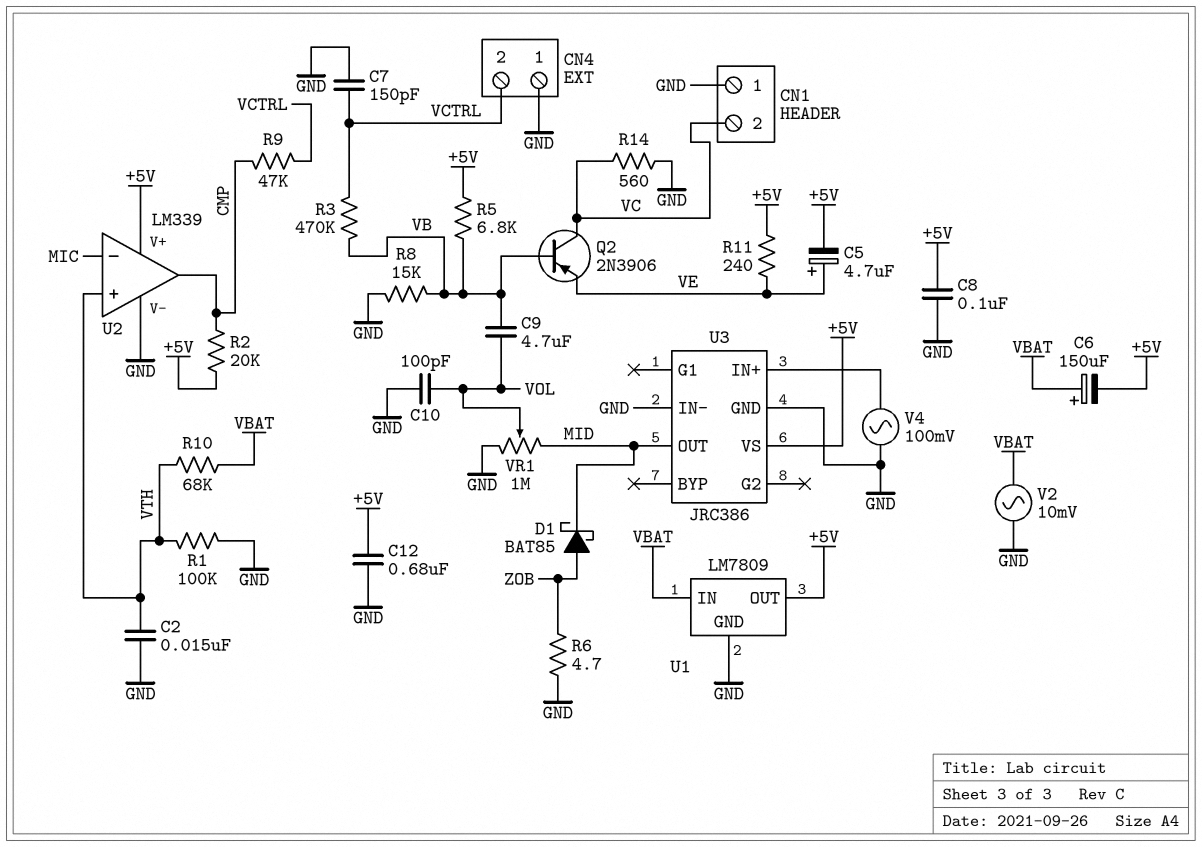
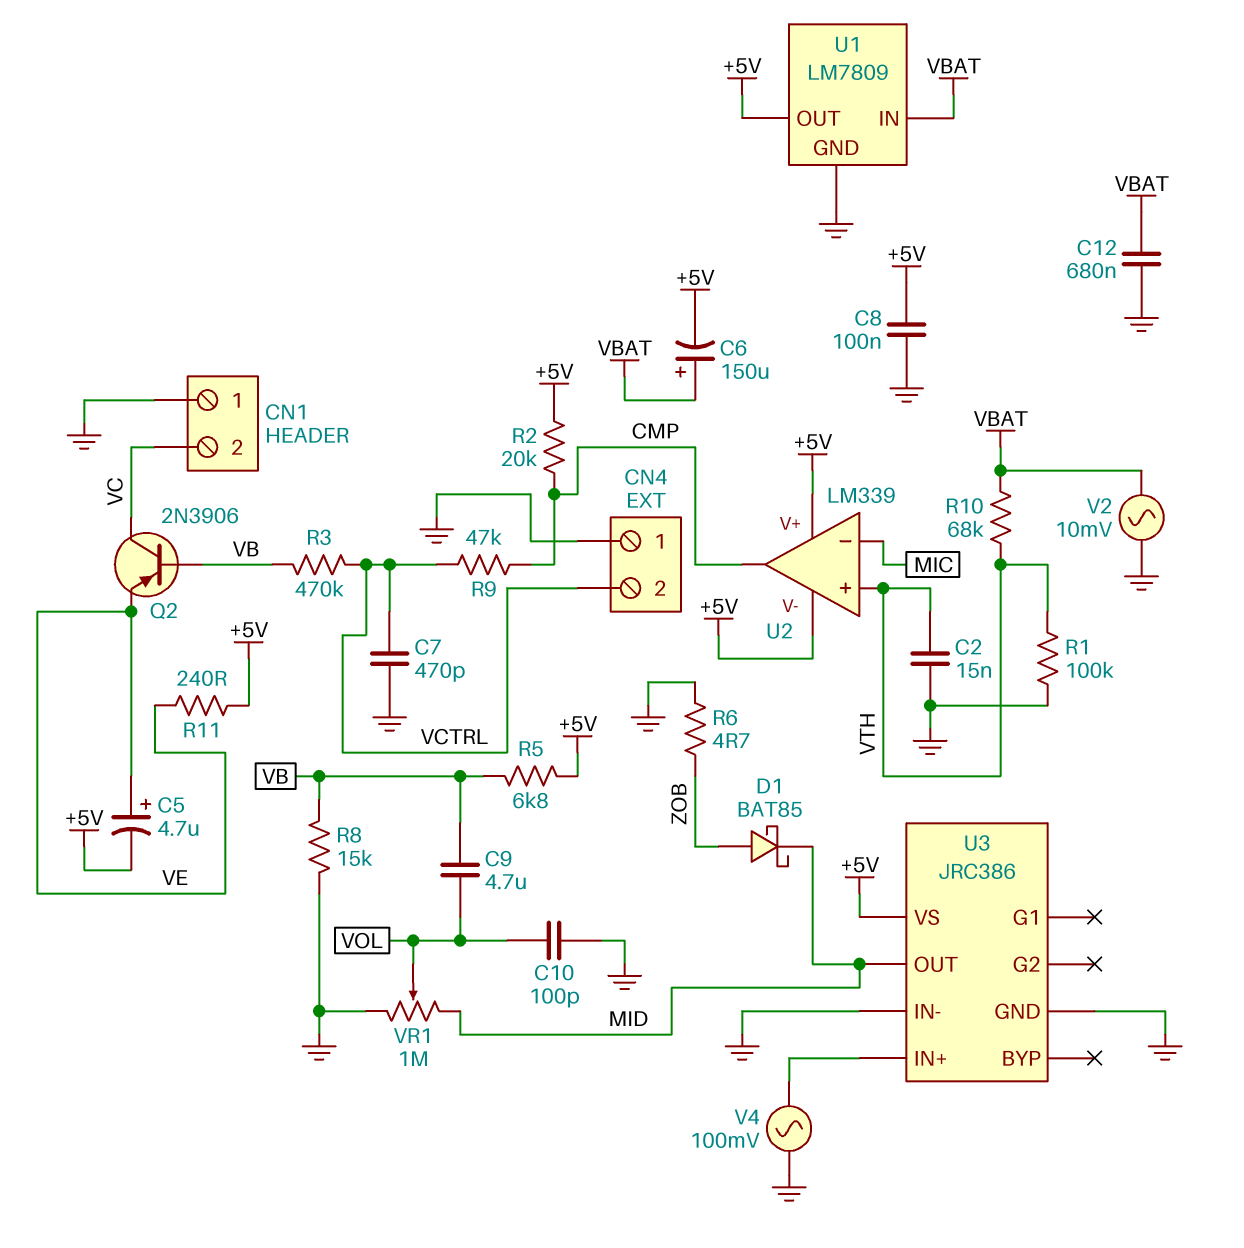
C7: 150pF (GND, VCTRL) -> 470pF (GND, VCTRL)
C12: 680nF (+5V, GND) -> 680nF (GND, VBAT)
R14: 560 (GND, VC) -> none
U2 pin V-: GND -> +5V

